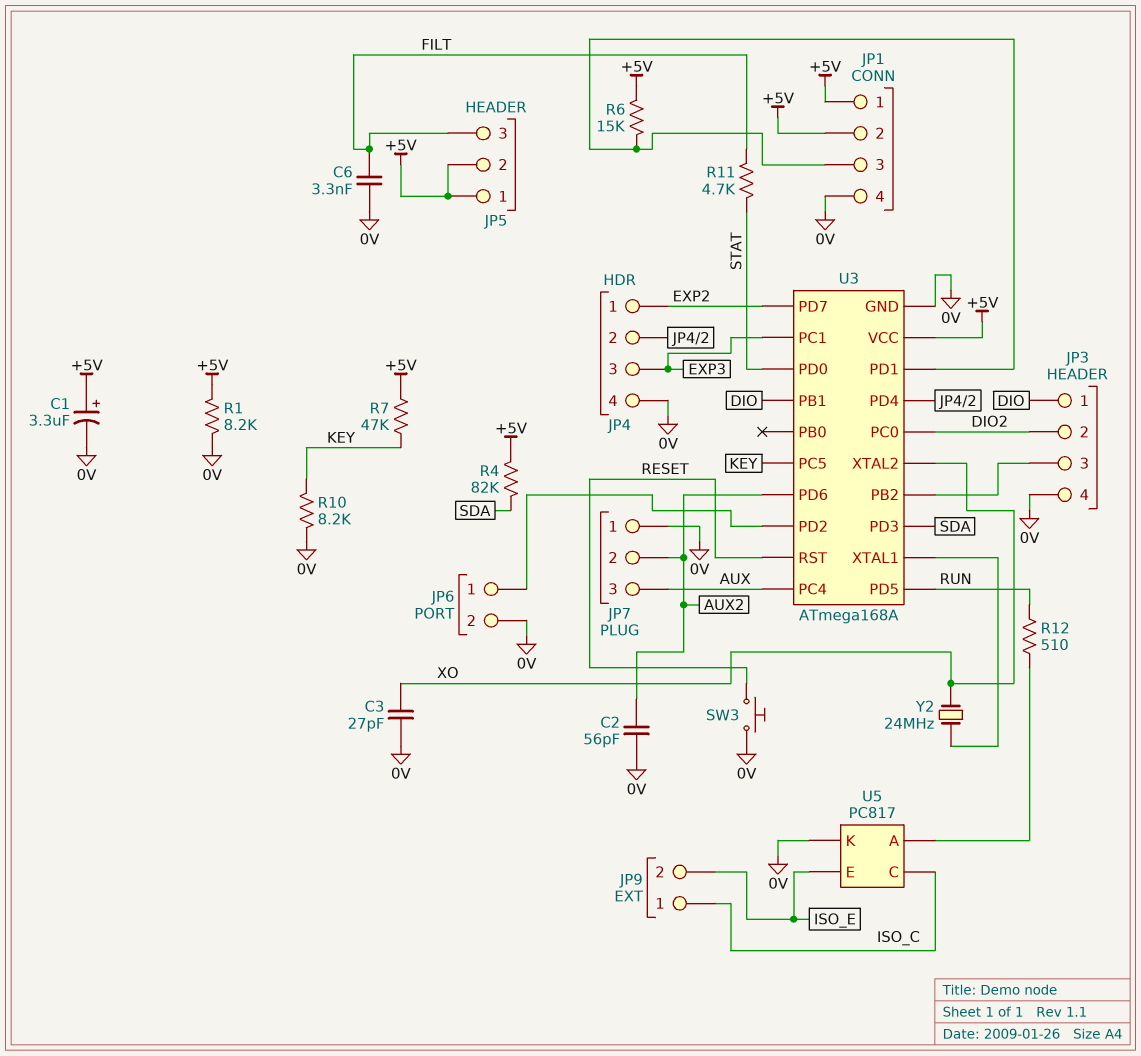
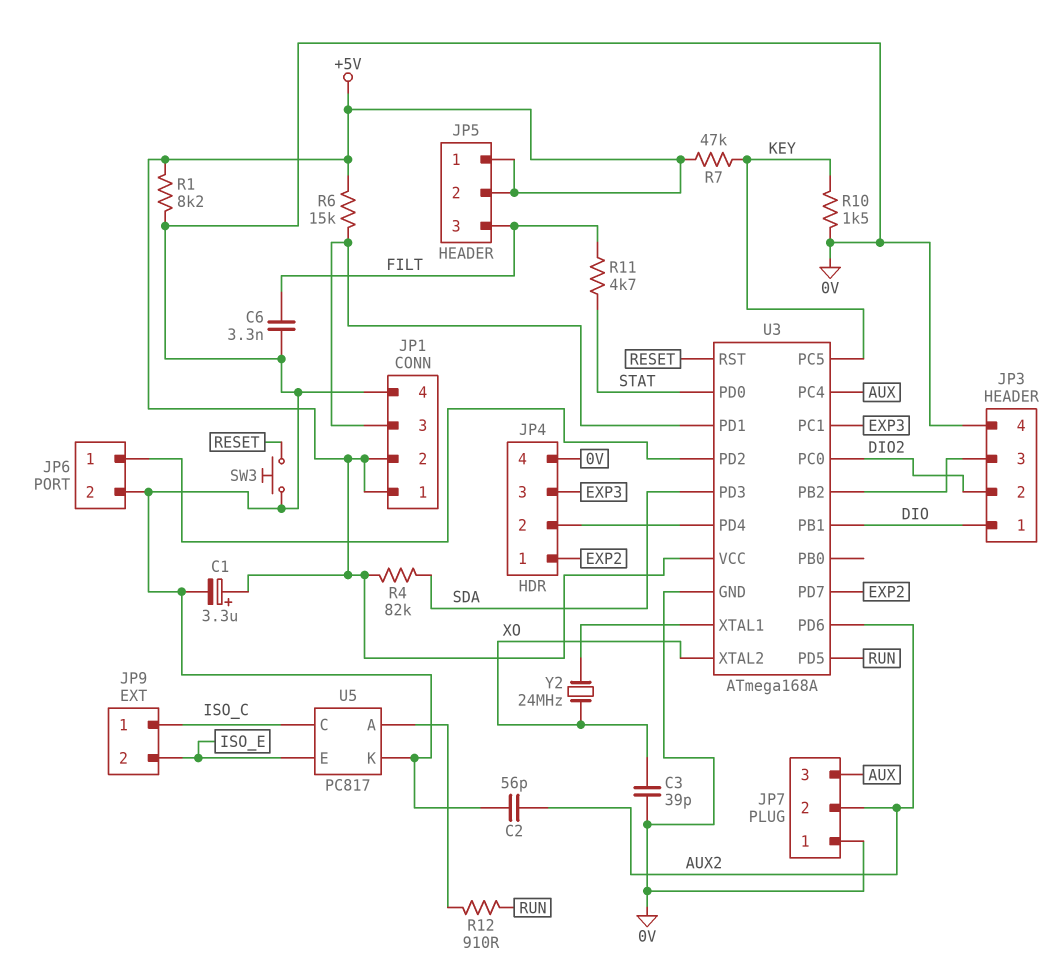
C3: 27pF (0V, XO) -> 39pF (0V, XO)
R10: 8.2k (0V, KEY) -> 1.5k (0V, KEY)
R12: 510 (RUN, U5/A) -> 910 (RUN, U5/A)

